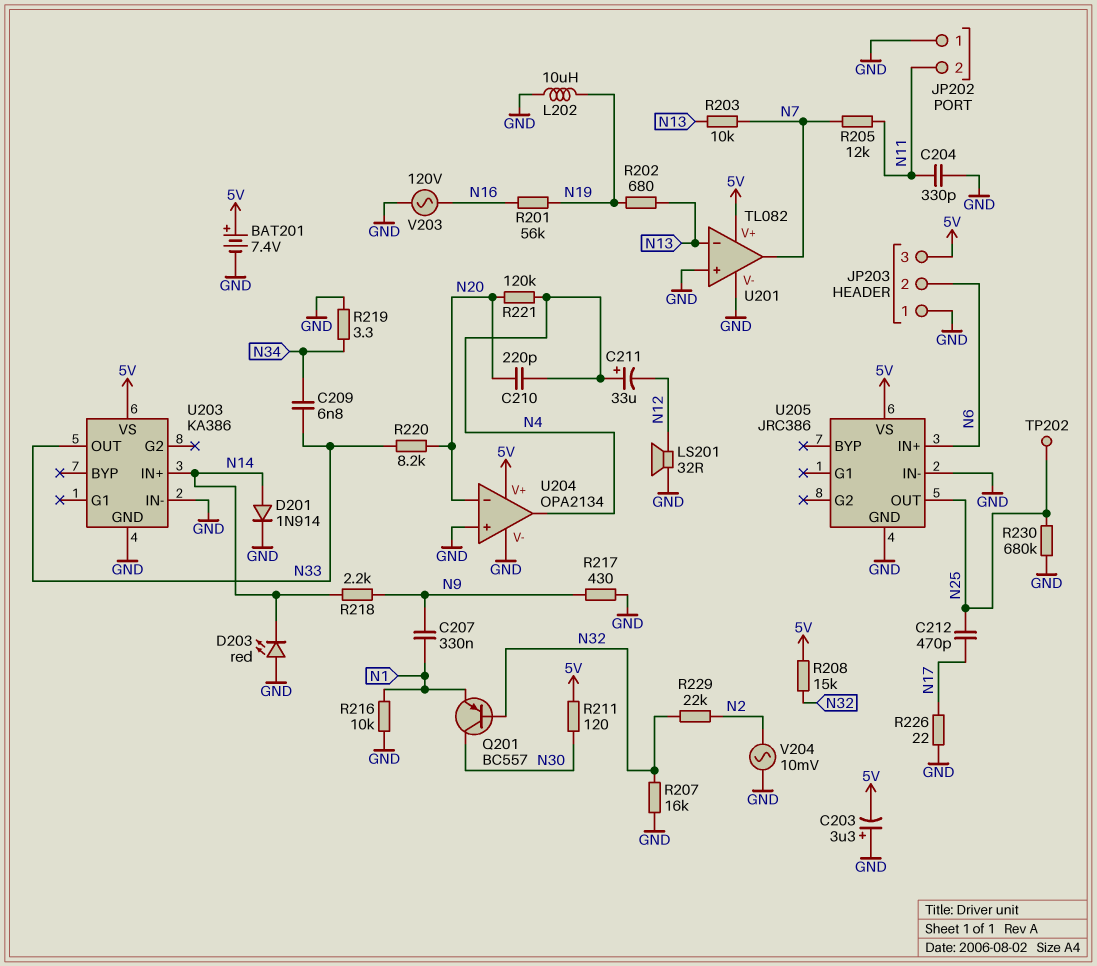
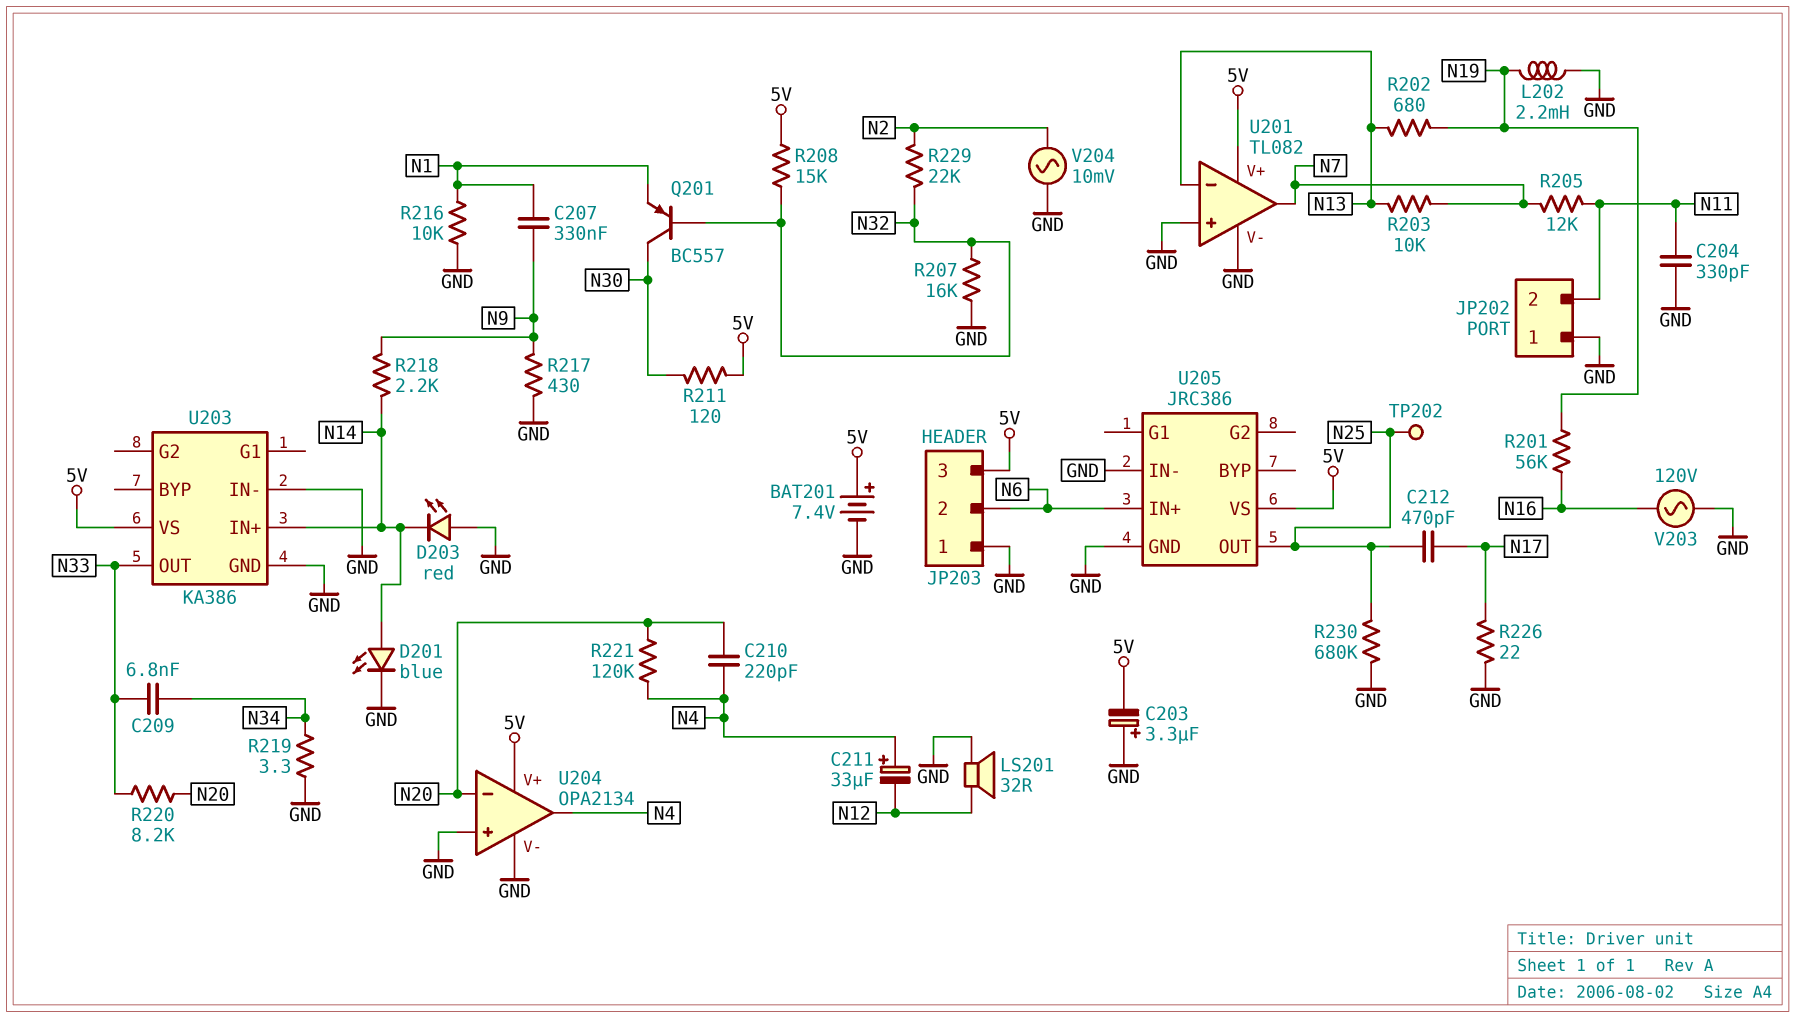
D201: diode 1N914 (A N14, K GND) -> LED blue (A N14, K GND)
L202: 10uH (GND, N19) -> 2.2mH (GND, N19)

